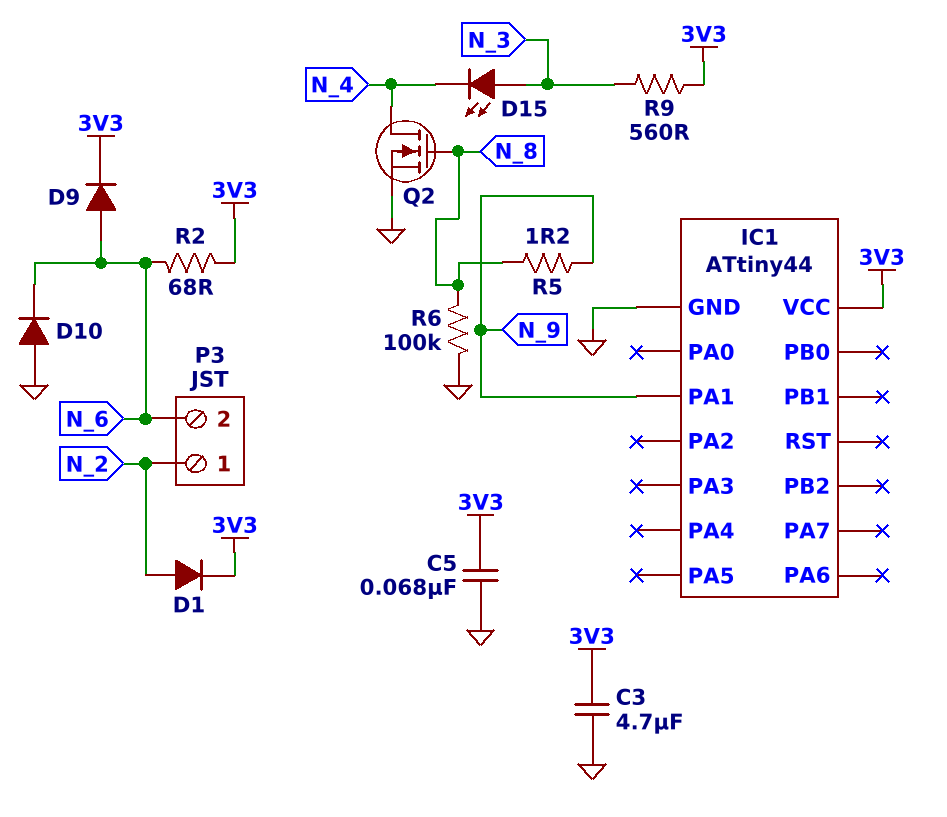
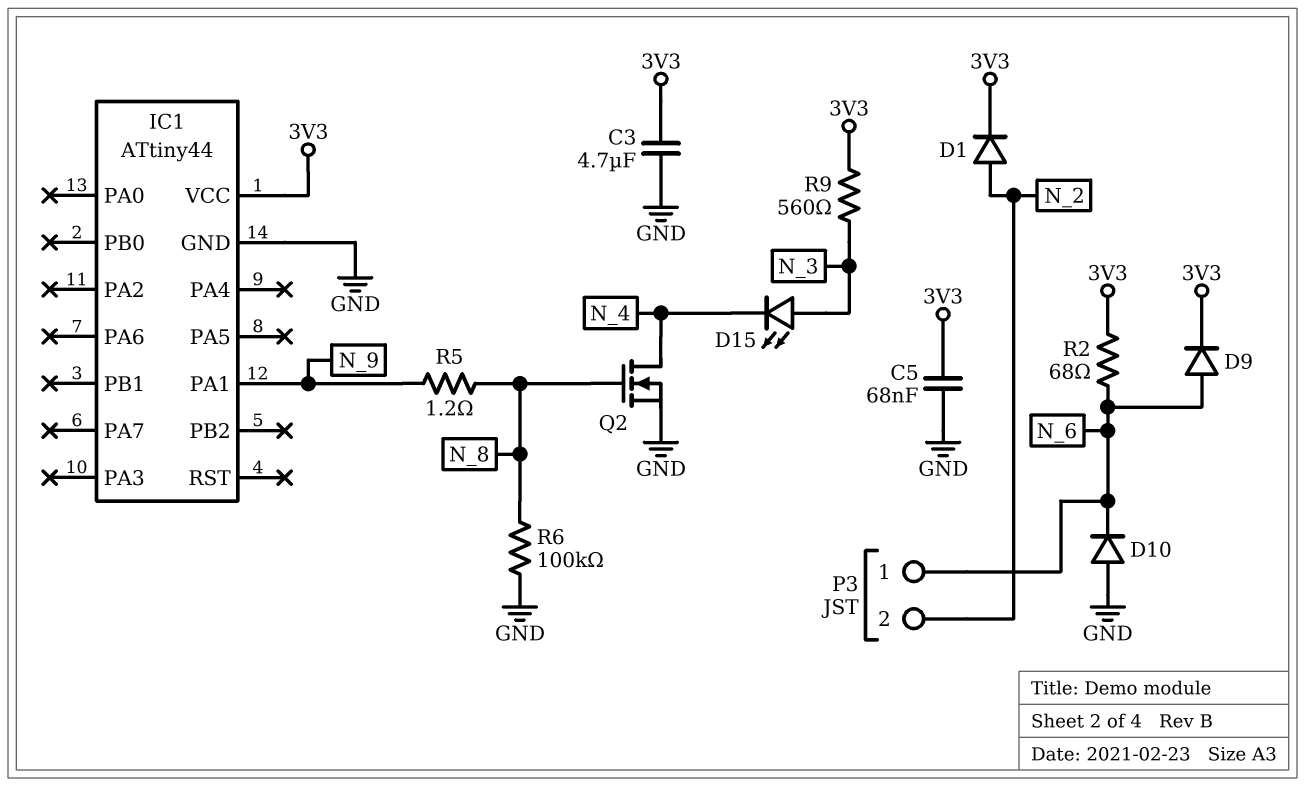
P3 pin 1: N_2 -> N_6
P3 pin 2: N_6 -> N_2

